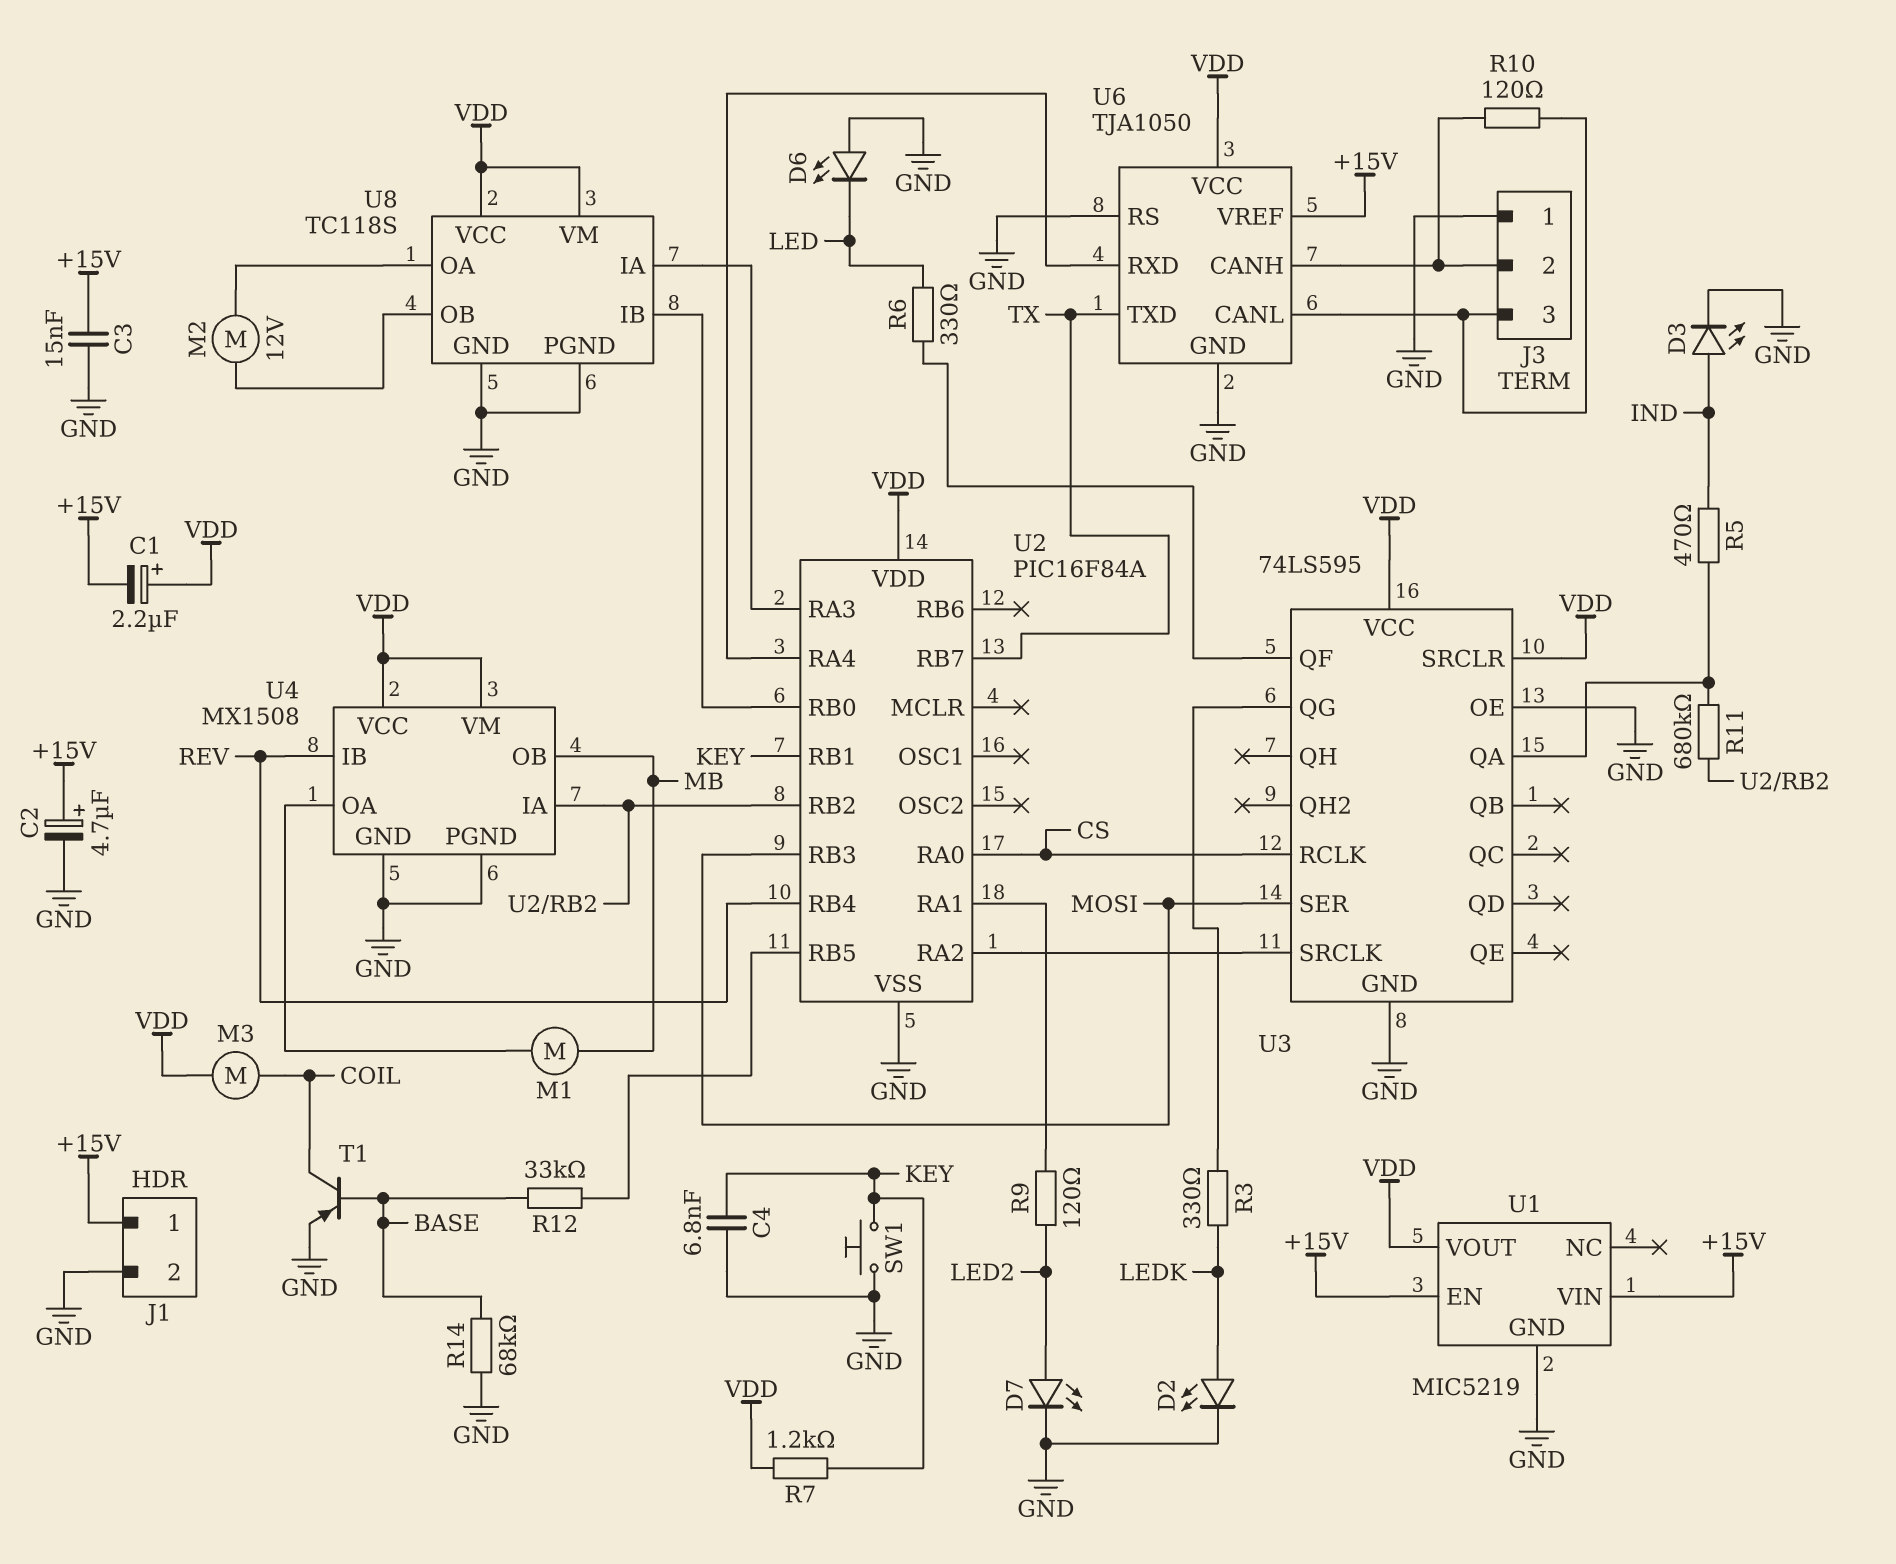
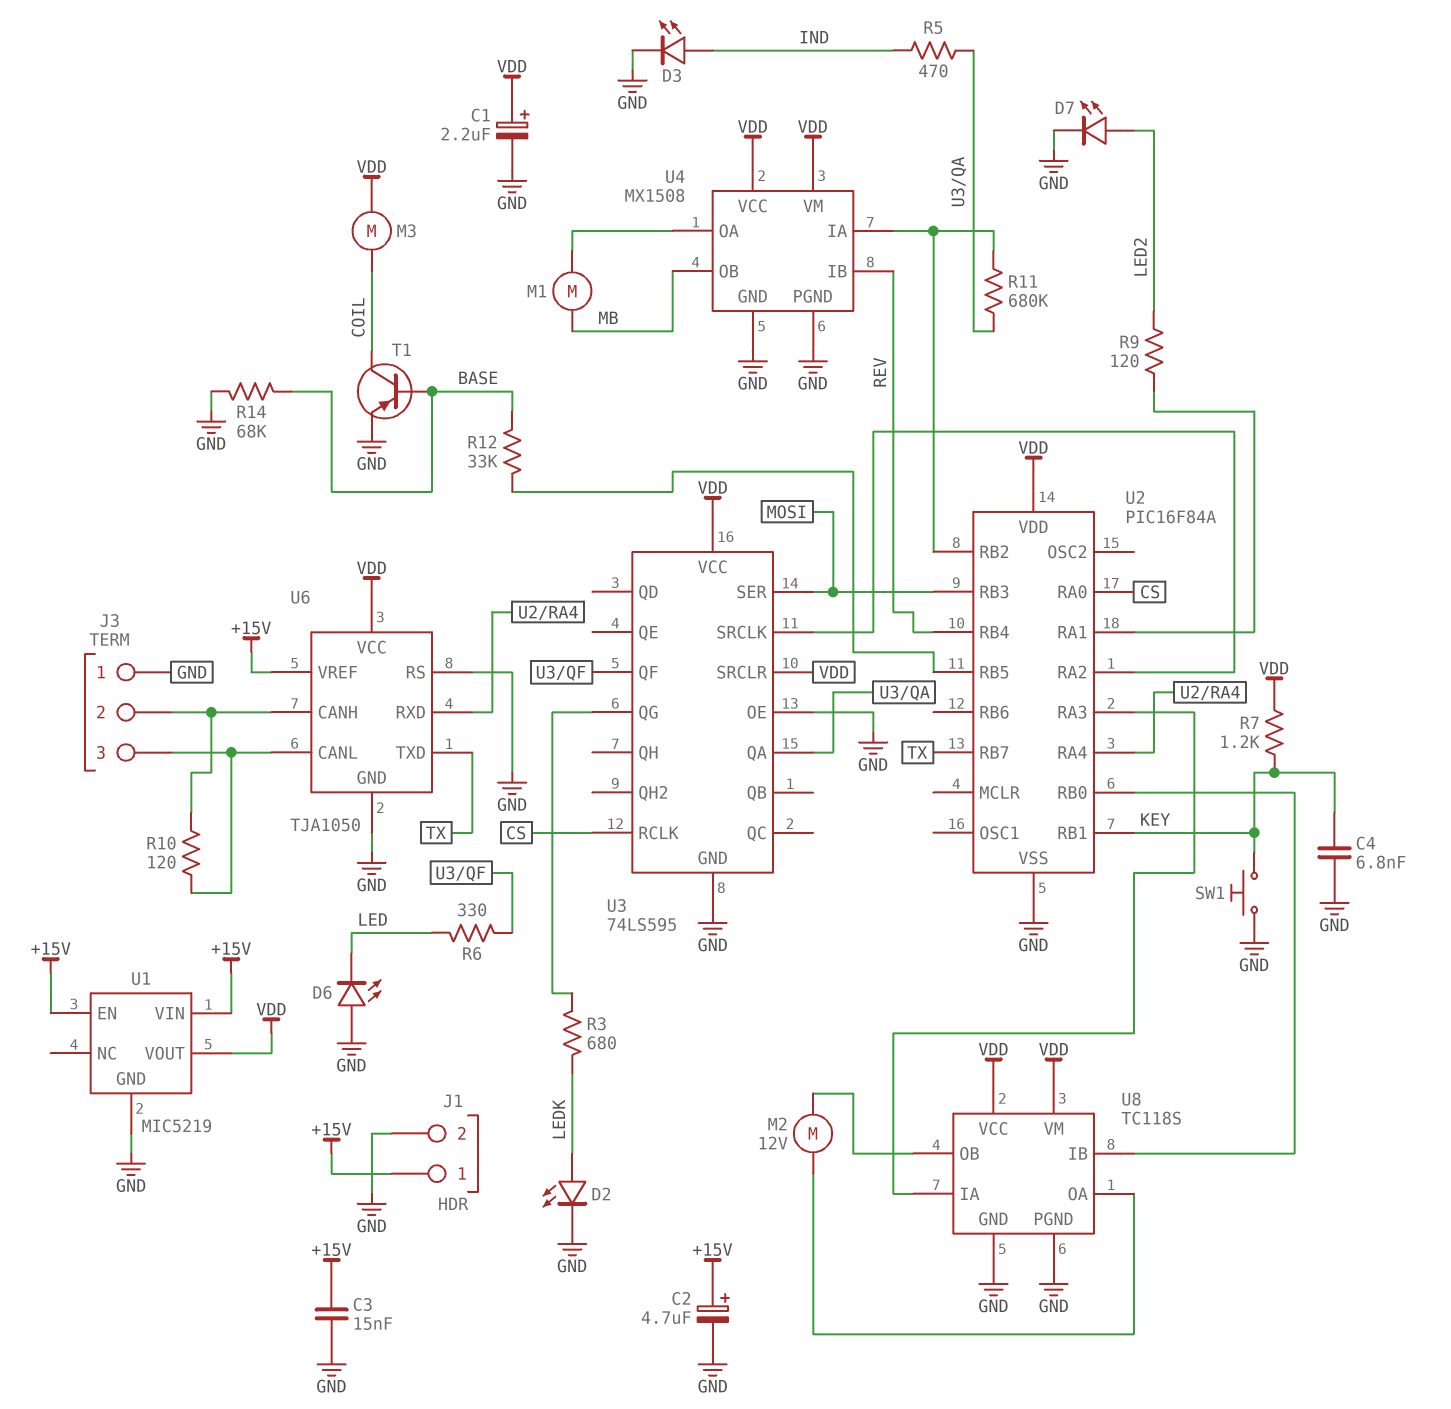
C1: 2.2uF (plus VDD, minus +15V) -> 2.2uF (plus VDD, minus GND)
R3: 330 (LEDK, U3/QG) -> 680 (LEDK, U3/QG)

